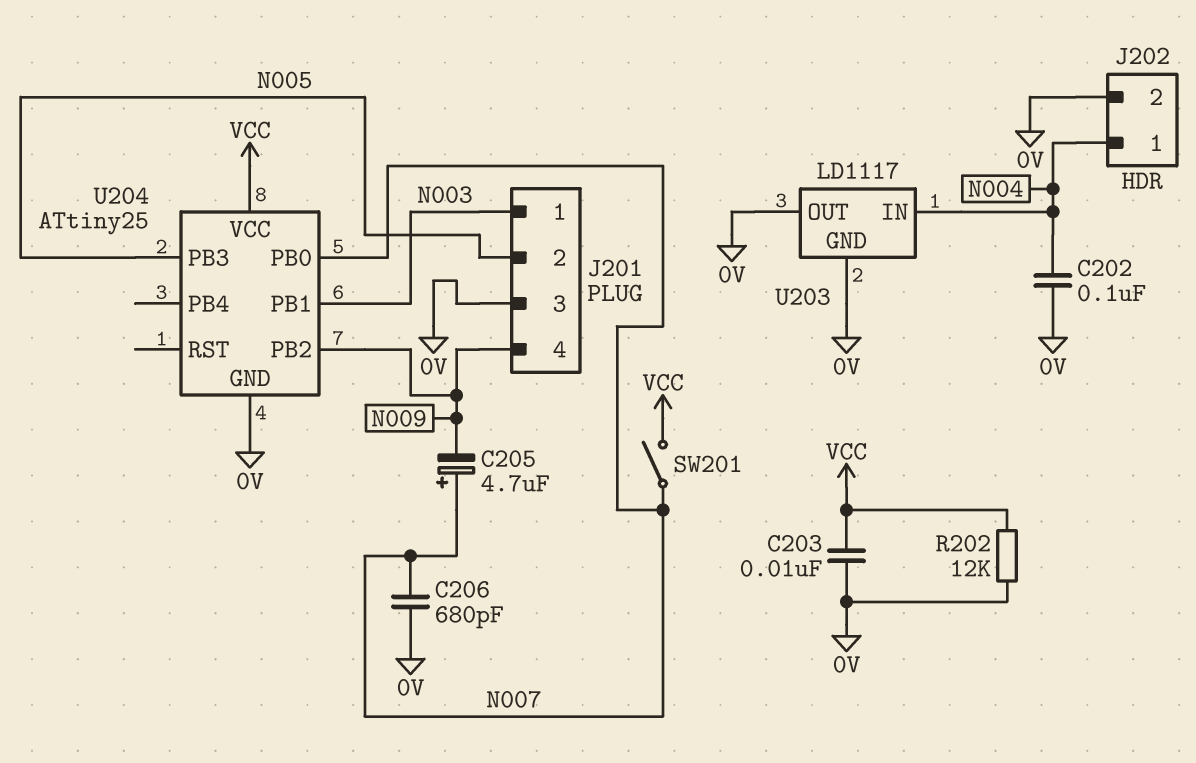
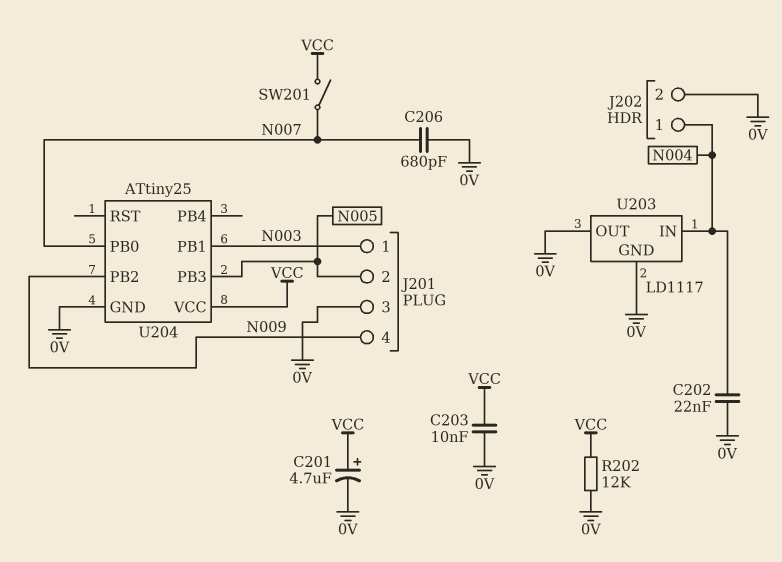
C201: none -> 4.7uF (plus VCC, minus 0V)
C202: 100nF (0V, N004) -> 22nF (0V, N004)
C205: 4.7uF (plus N007, minus N009) -> none

